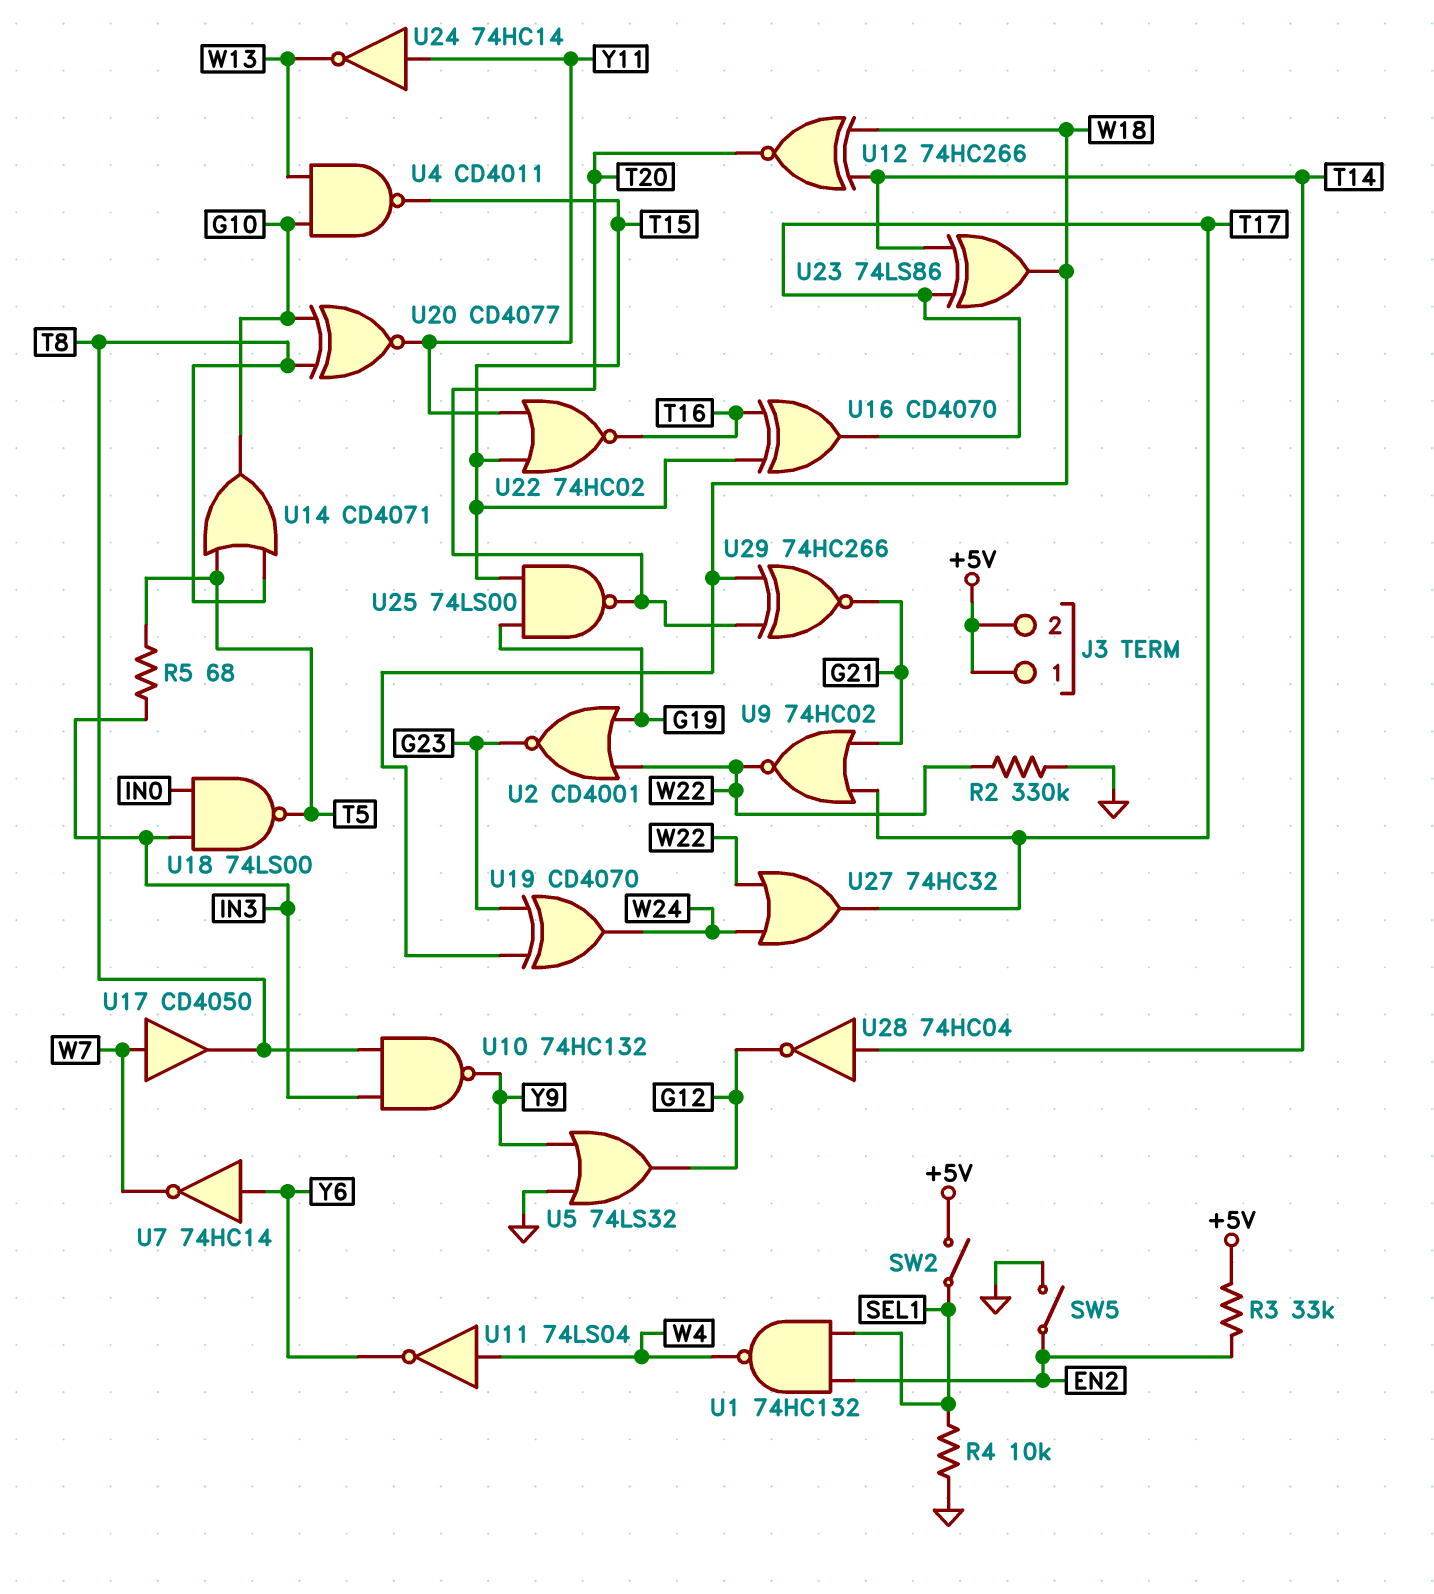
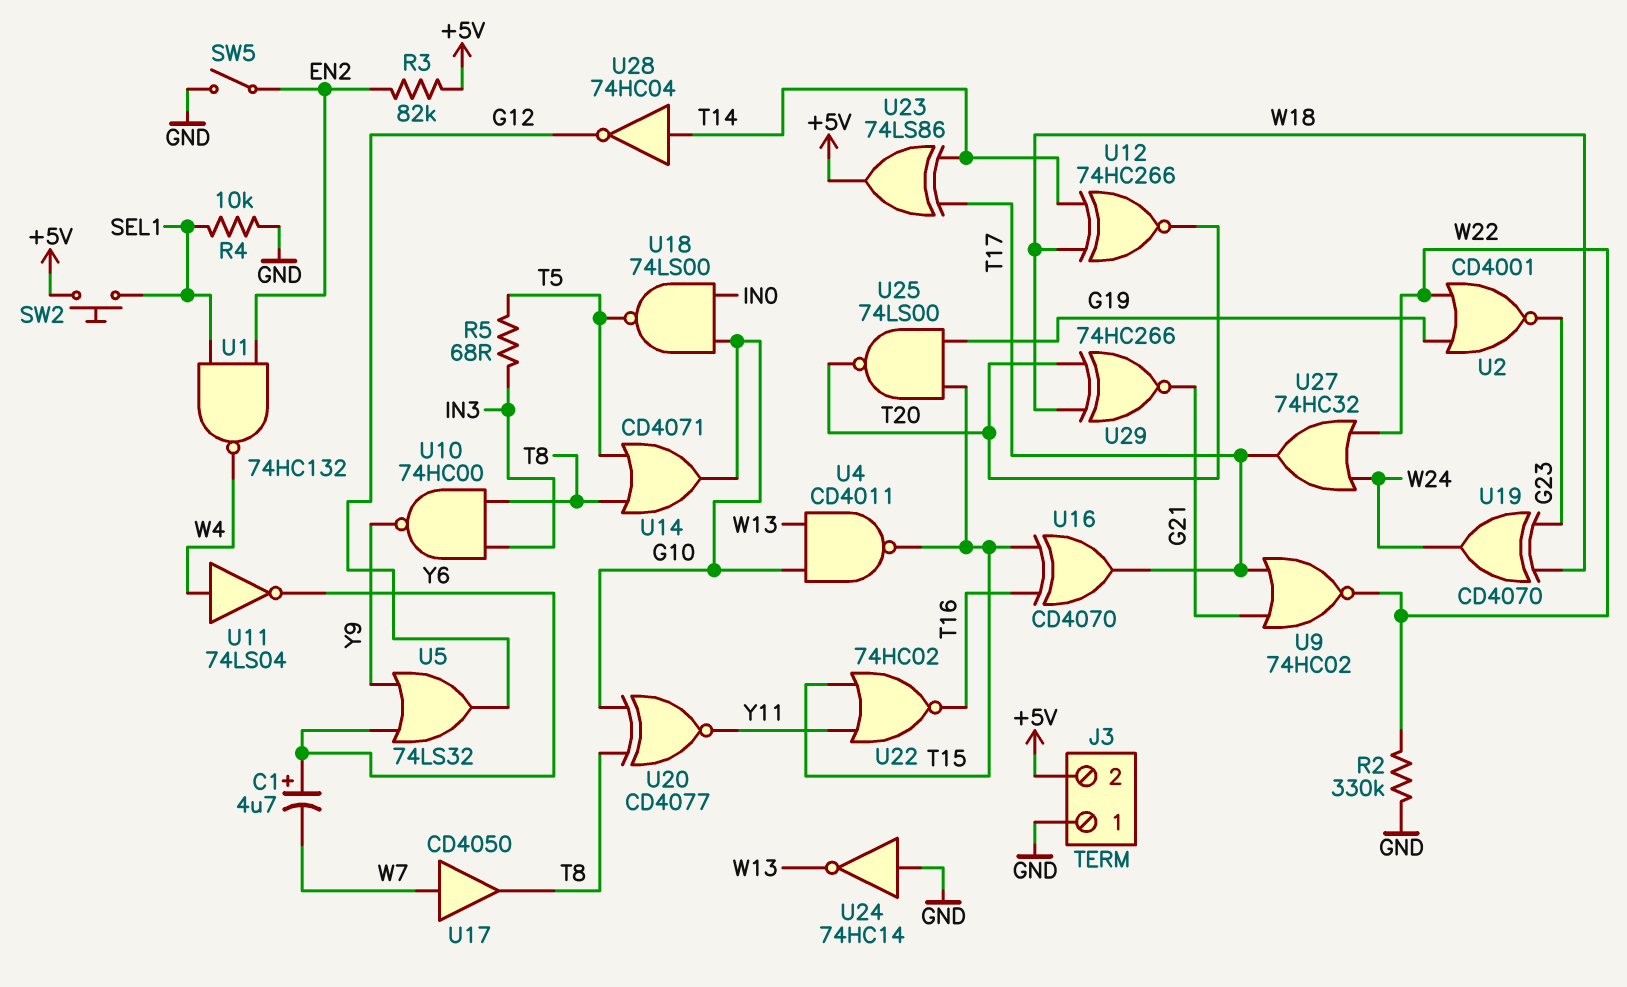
C1: none -> 4.7uF (plus Y6, minus W7)
J3 pin 1: +5V -> GND
R3: 33k (+5V, EN2) -> 82k (+5V, EN2)
SW2: switch (+5V, SEL1) -> button (+5V, SEL1)
U5: OR 74LS32 (in GND, in Y9, out G12) -> OR 74LS32 (in Y6, in Y9, out G12)
U7: NOT 74HC14 (in Y6, out W7) -> none
U10: NAND 74HC132 (in IN3, in T8, out Y9) -> NAND 74HC00 (in IN3, in T8, out Y9)
U18: NAND 74LS00 (in IN0, in IN3, out T5) -> NAND 74LS00 (in G10, in IN0, out T5)
U23: XOR 74LS86 (in T14, in T17, out W18) -> XOR 74LS86 (in T14, in T17, out +5V)
U24: NOT 74HC14 (in Y11, out W13) -> NOT 74HC14 (in GND, out W13)

